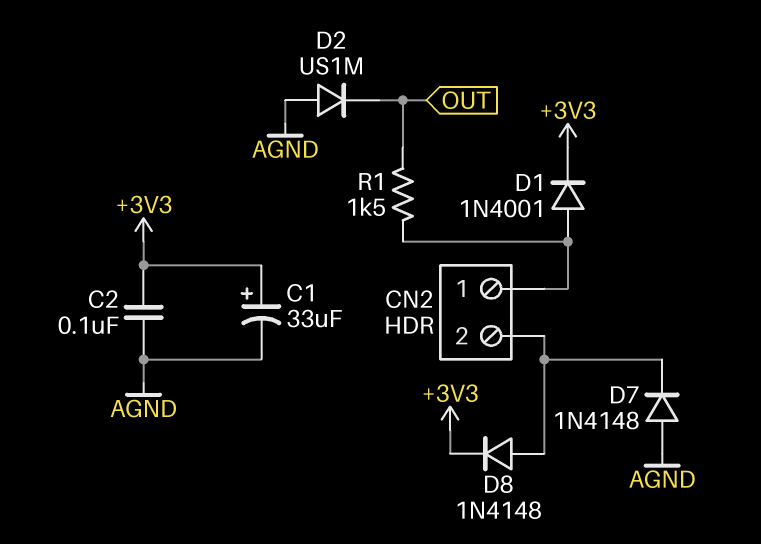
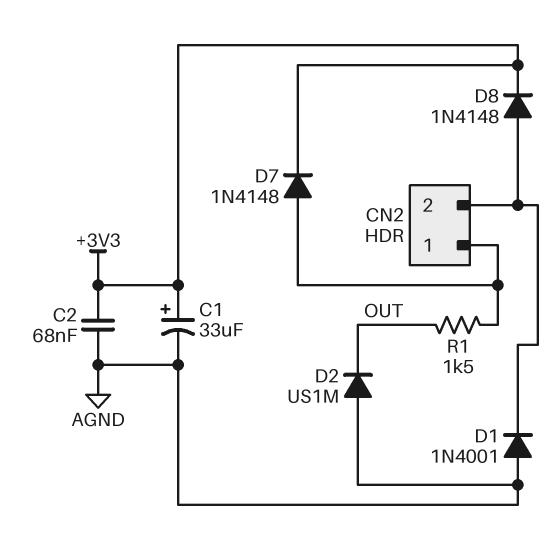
C2: 100nF (+3V3, AGND) -> 68nF (+3V3, AGND)
D1: diode 1N4001 (A CN2/1, K +3V3) -> diode 1N4001 (A AGND, K CN2/2)
D7: diode 1N4148 (A AGND, K CN2/2) -> diode 1N4148 (A CN2/1, K +3V3)

